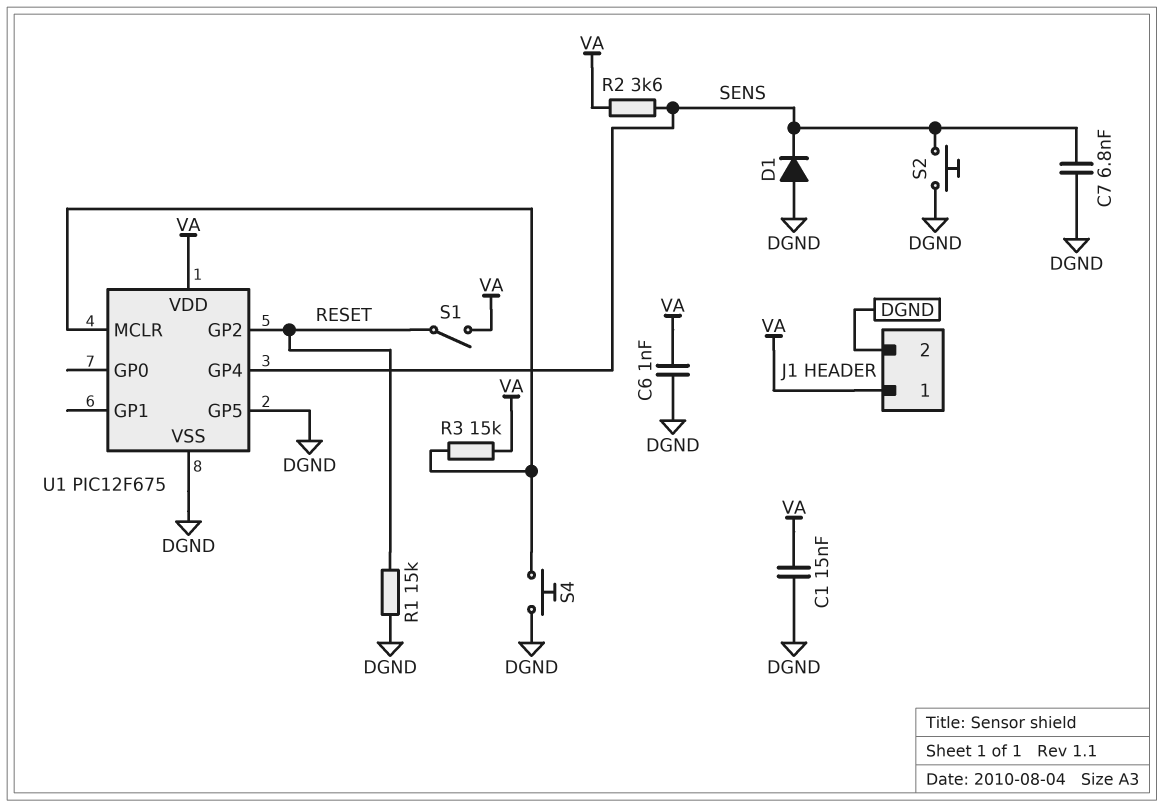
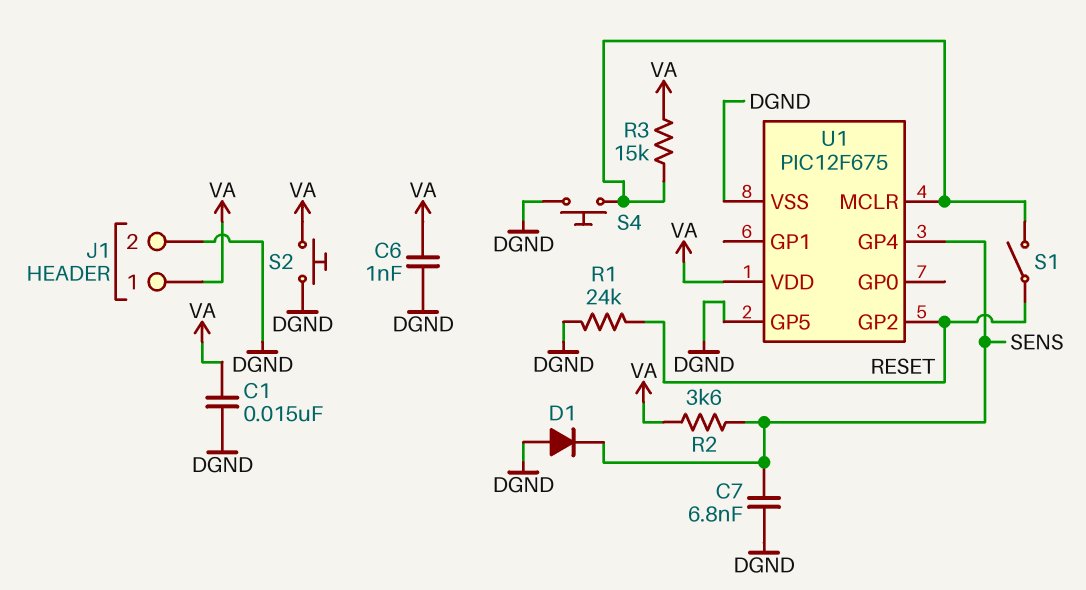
R1: 15k (DGND, RESET) -> 24k (DGND, RESET)
S1: switch (RESET, VA) -> switch (RESET, U1/MCLR)
S2: button (DGND, SENS) -> button (DGND, VA)

